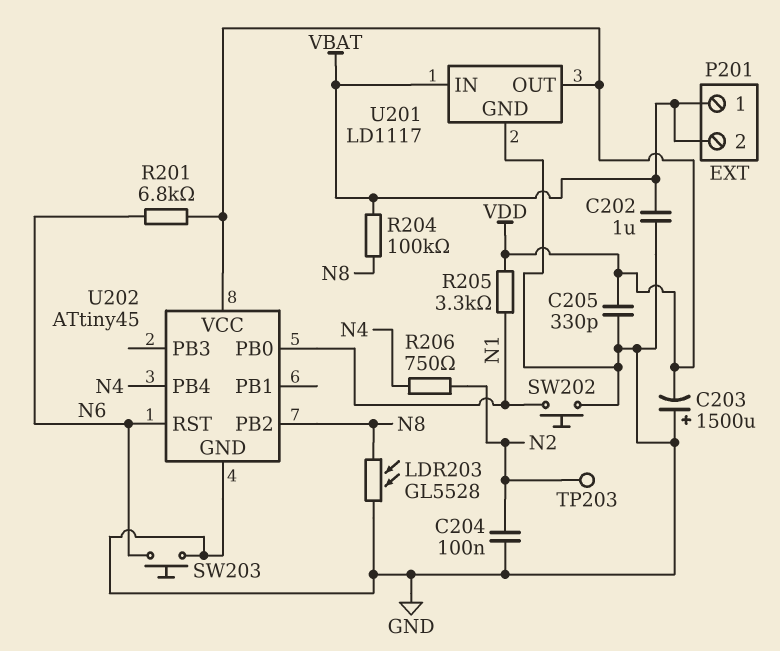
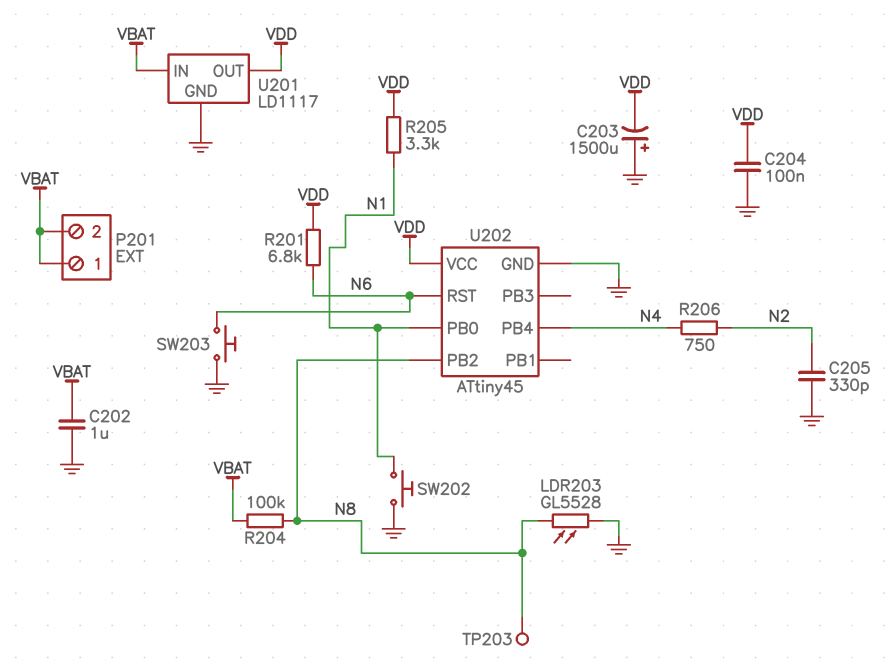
C204: 100nF (GND, N2) -> 100nF (GND, VDD)
C205: 330pF (GND, VDD) -> 330pF (GND, N2)
TP203: test point (N2) -> test point (N8)

